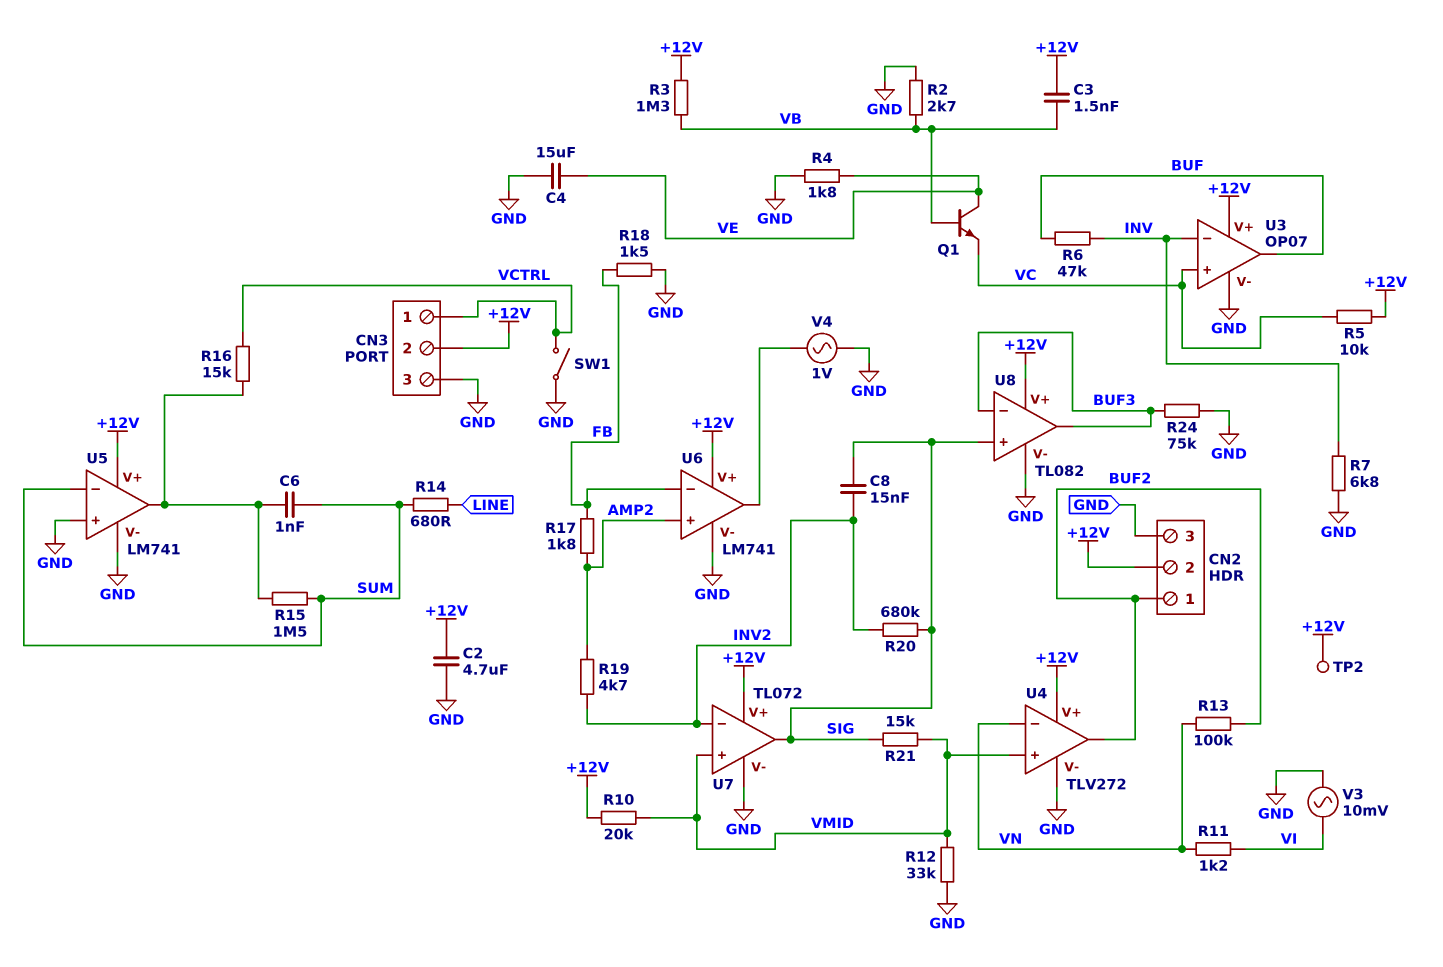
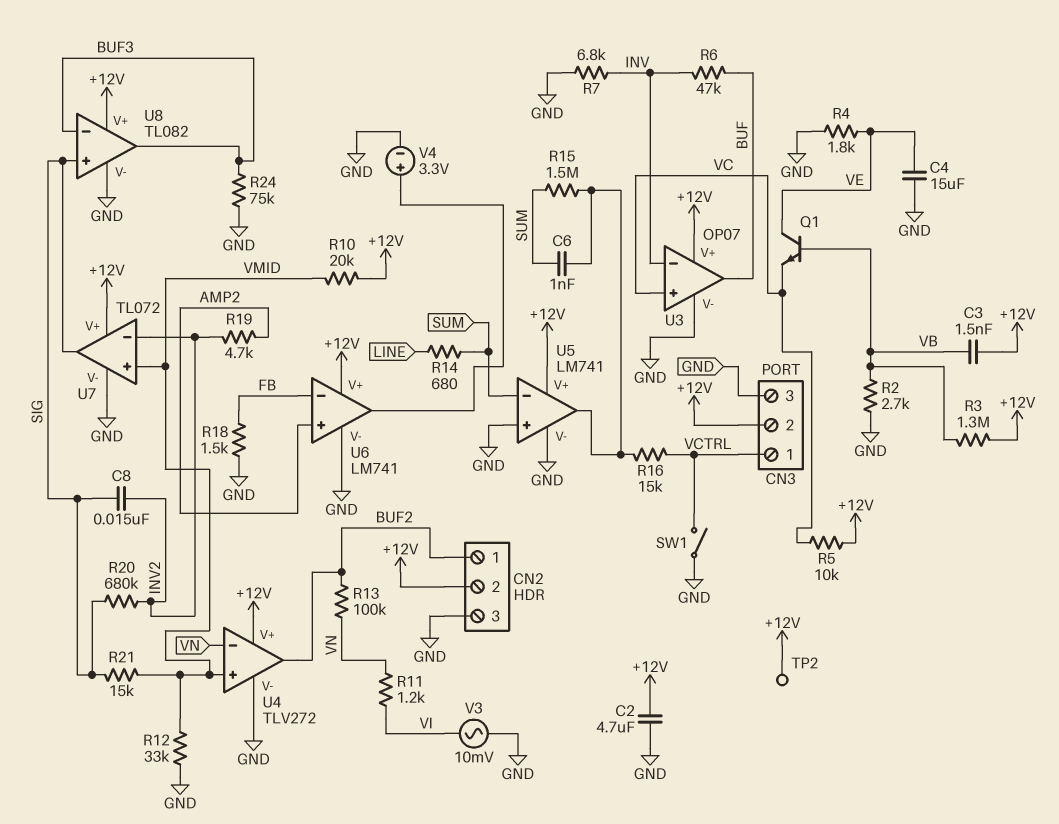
R17: 1.8k (AMP2, FB) -> none
V4: AC 1V (GND, U6/out) -> 3.3V (plus U6/out, minus GND)

